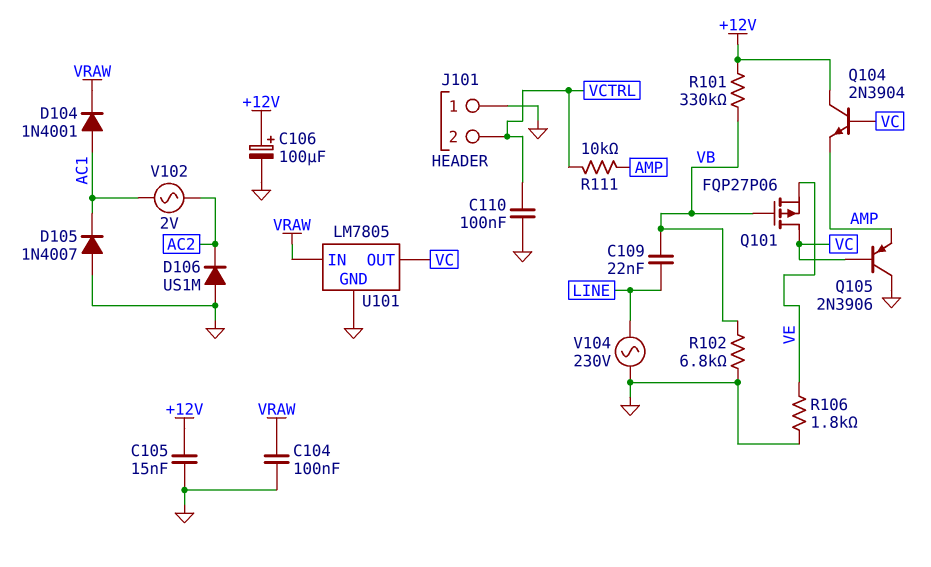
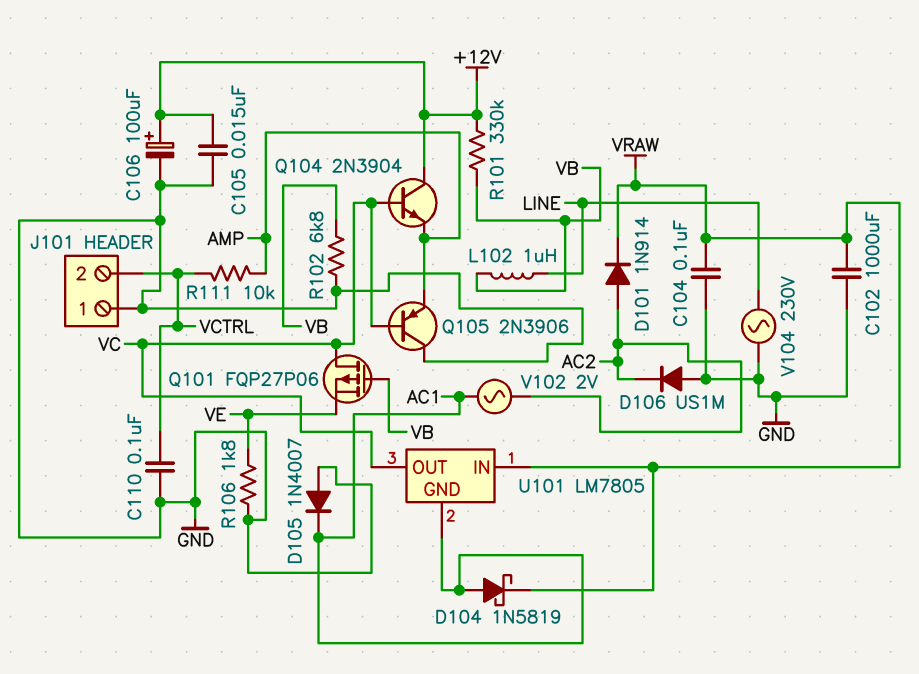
C102: none -> 1000uF (GND, VRAW)
C109: 22nF (LINE, VB) -> none
D101: none -> diode 1N914 (A AC2, K VRAW)
D104: diode 1N4001 (A AC1, K VRAW) -> schottky 1N5819 (A AC1, K VRAW)
L102: none -> 1uH (LINE, VB)
U101 pin GND: GND -> AC1

